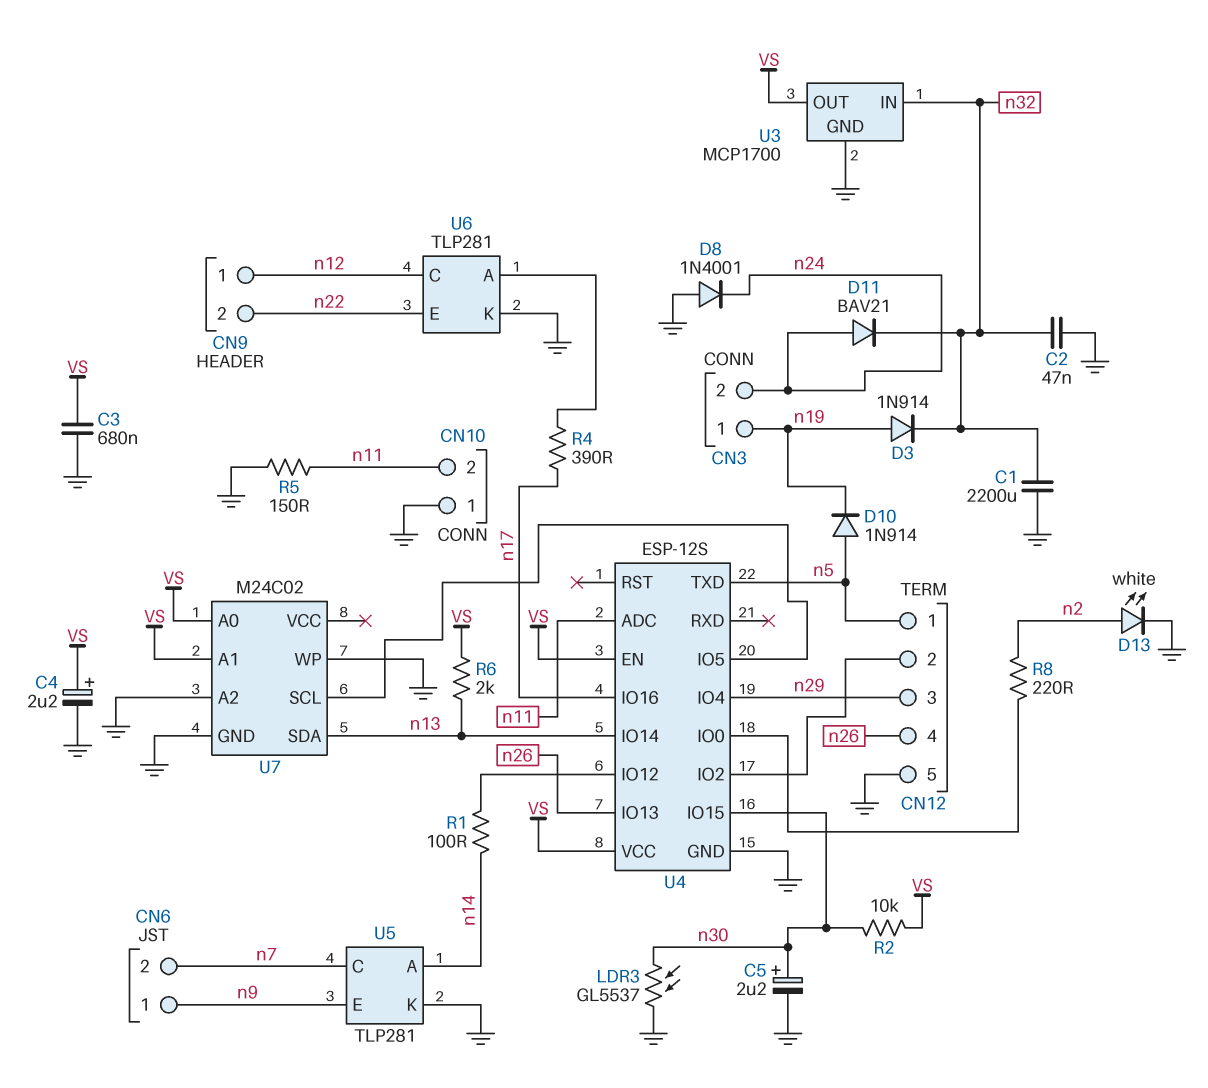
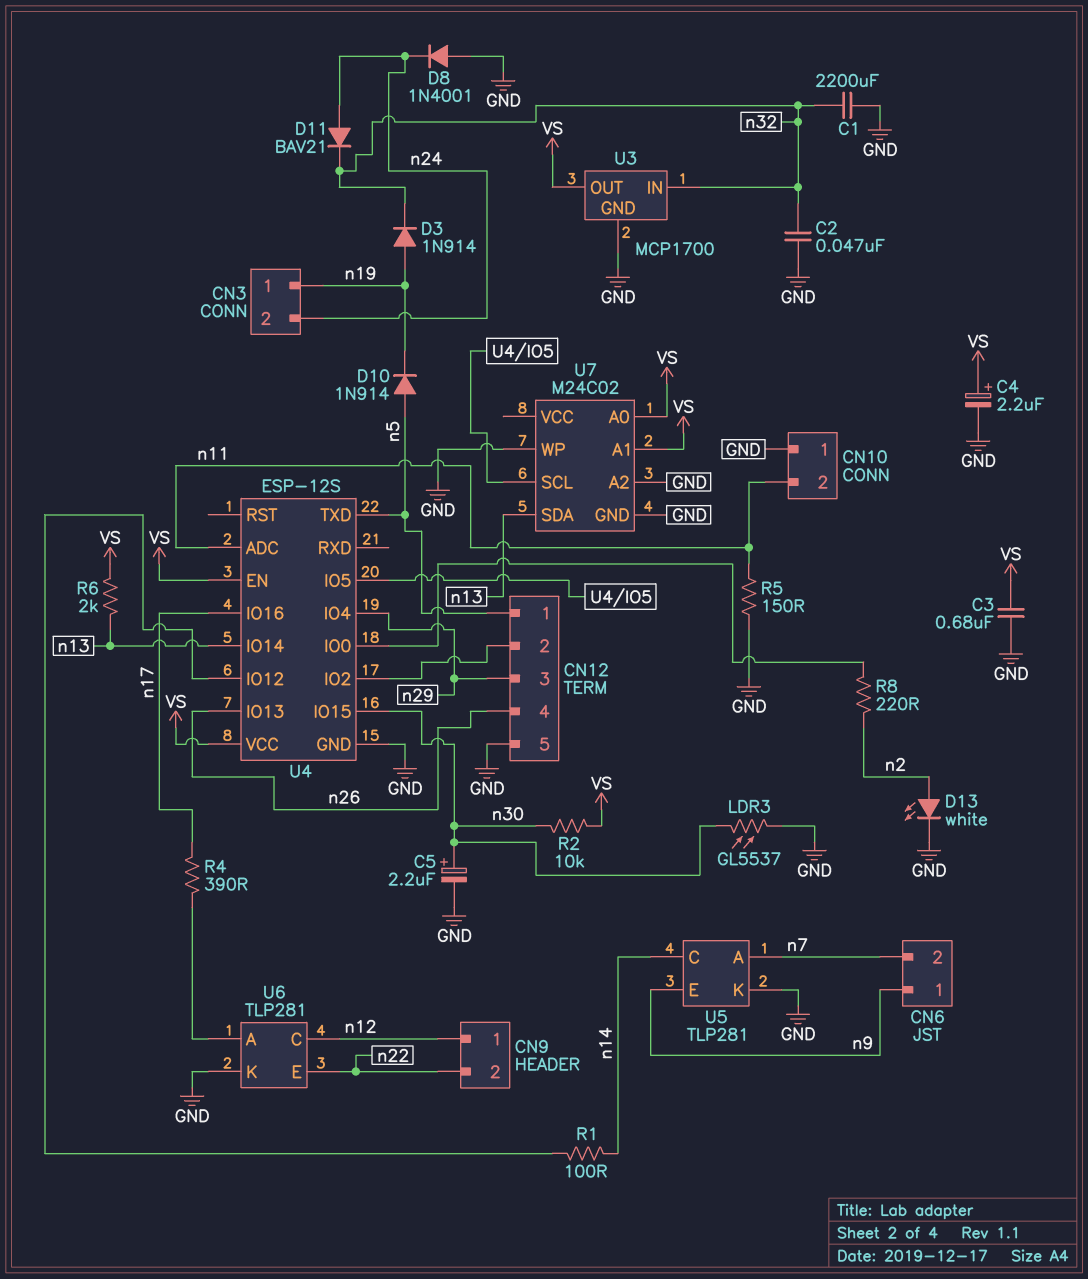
U5 pin A: n14 -> n7
U5 pin C: n7 -> n14

